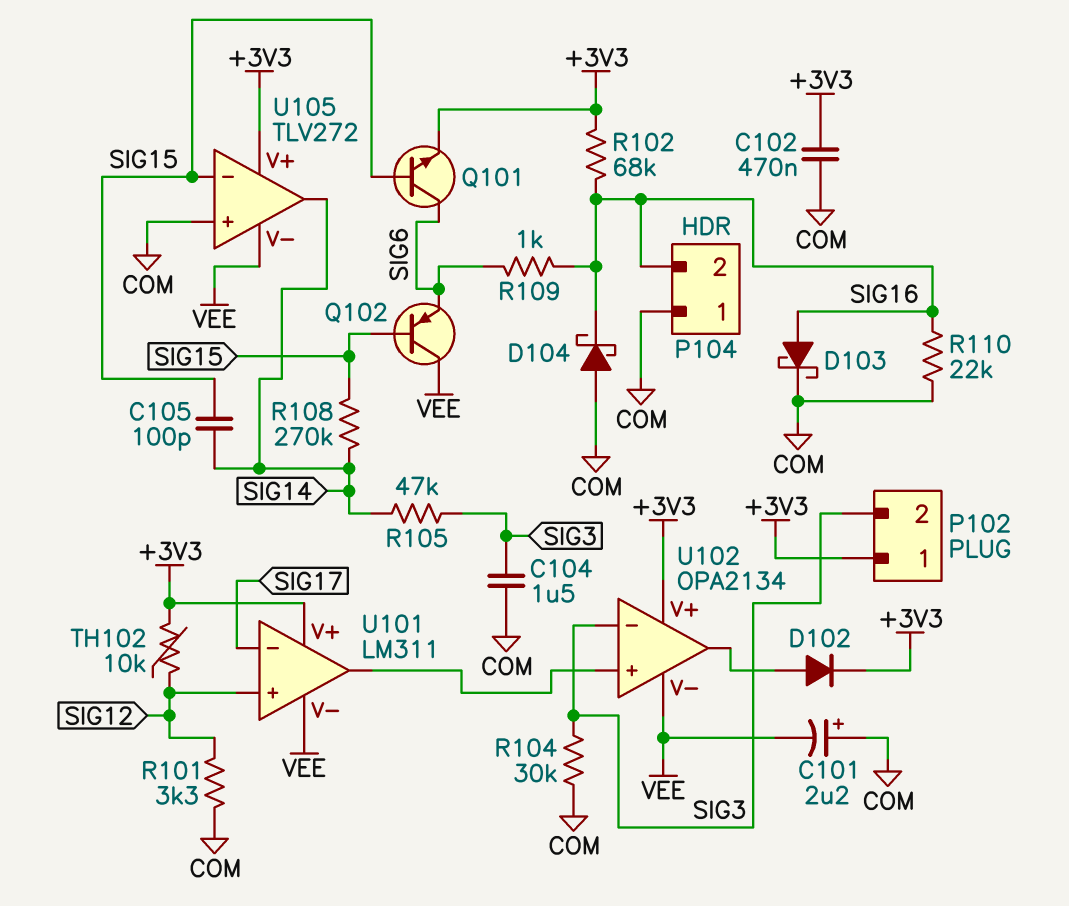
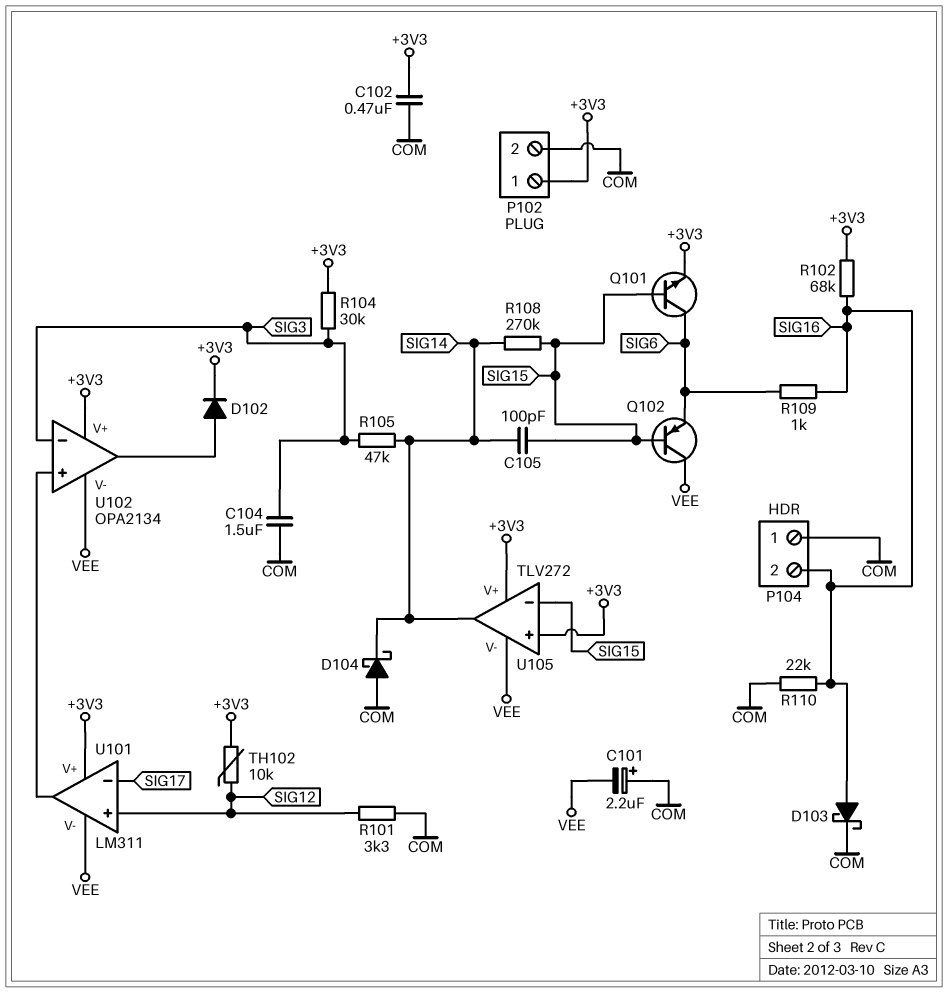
D104: schottky (A COM, K SIG16) -> schottky (A COM, K SIG14)
P102 pin 2: SIG3 -> COM
R104: 30k (COM, SIG3) -> 30k (+3V3, SIG3)
U105 pin in+: COM -> +3V3

